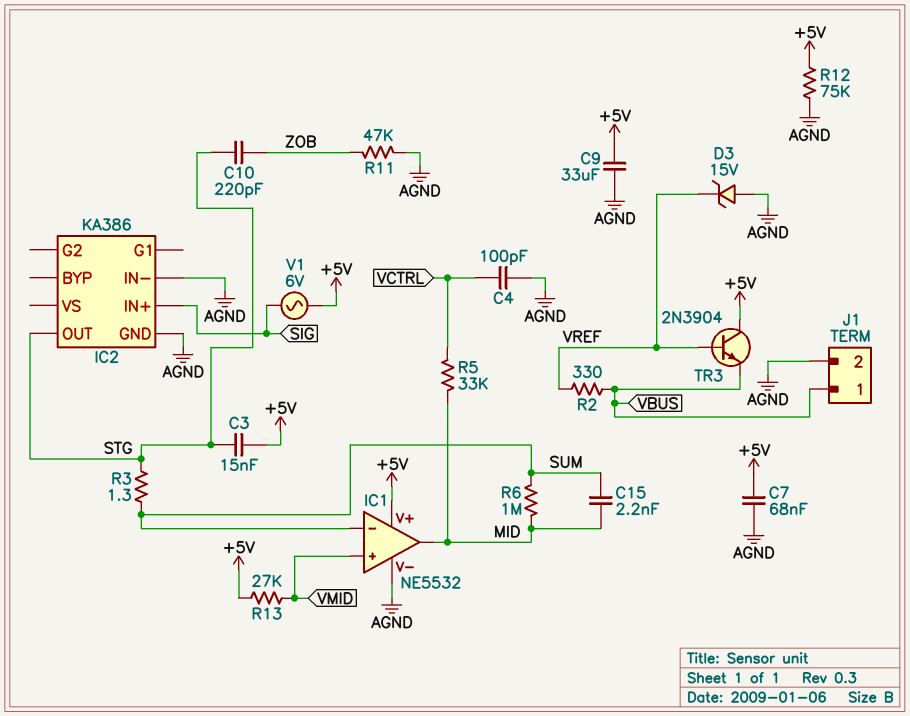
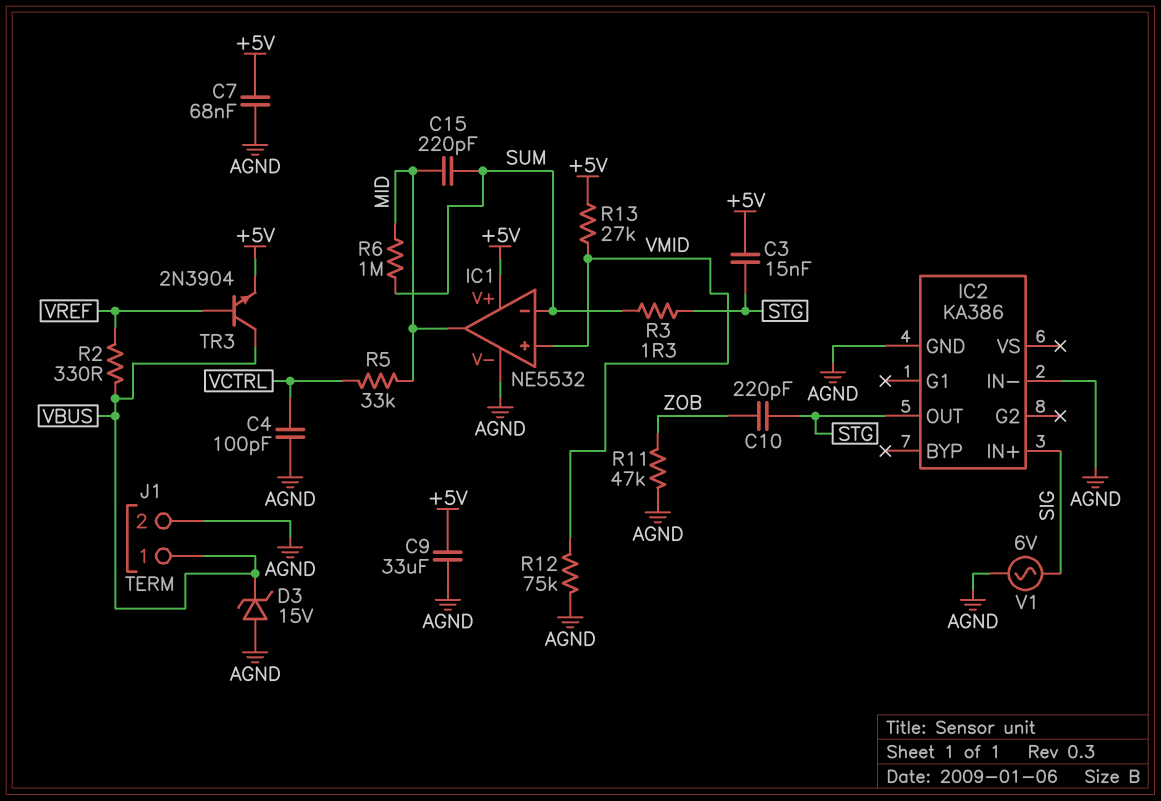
C15: 2.2nF (MID, SUM) -> 220pF (MID, SUM)
D3: zener 15V (A AGND, K VREF) -> zener 15V (A AGND, K VBUS)
R12: 75k (+5V, AGND) -> 75k (AGND, VMID)
TR3: NPN 2N3904 (B VREF, C +5V, E VBUS) -> NPN 2N3904 (B VREF, C VBUS, E +5V)
V1: AC 6V (+5V, SIG) -> AC 6V (AGND, SIG)

